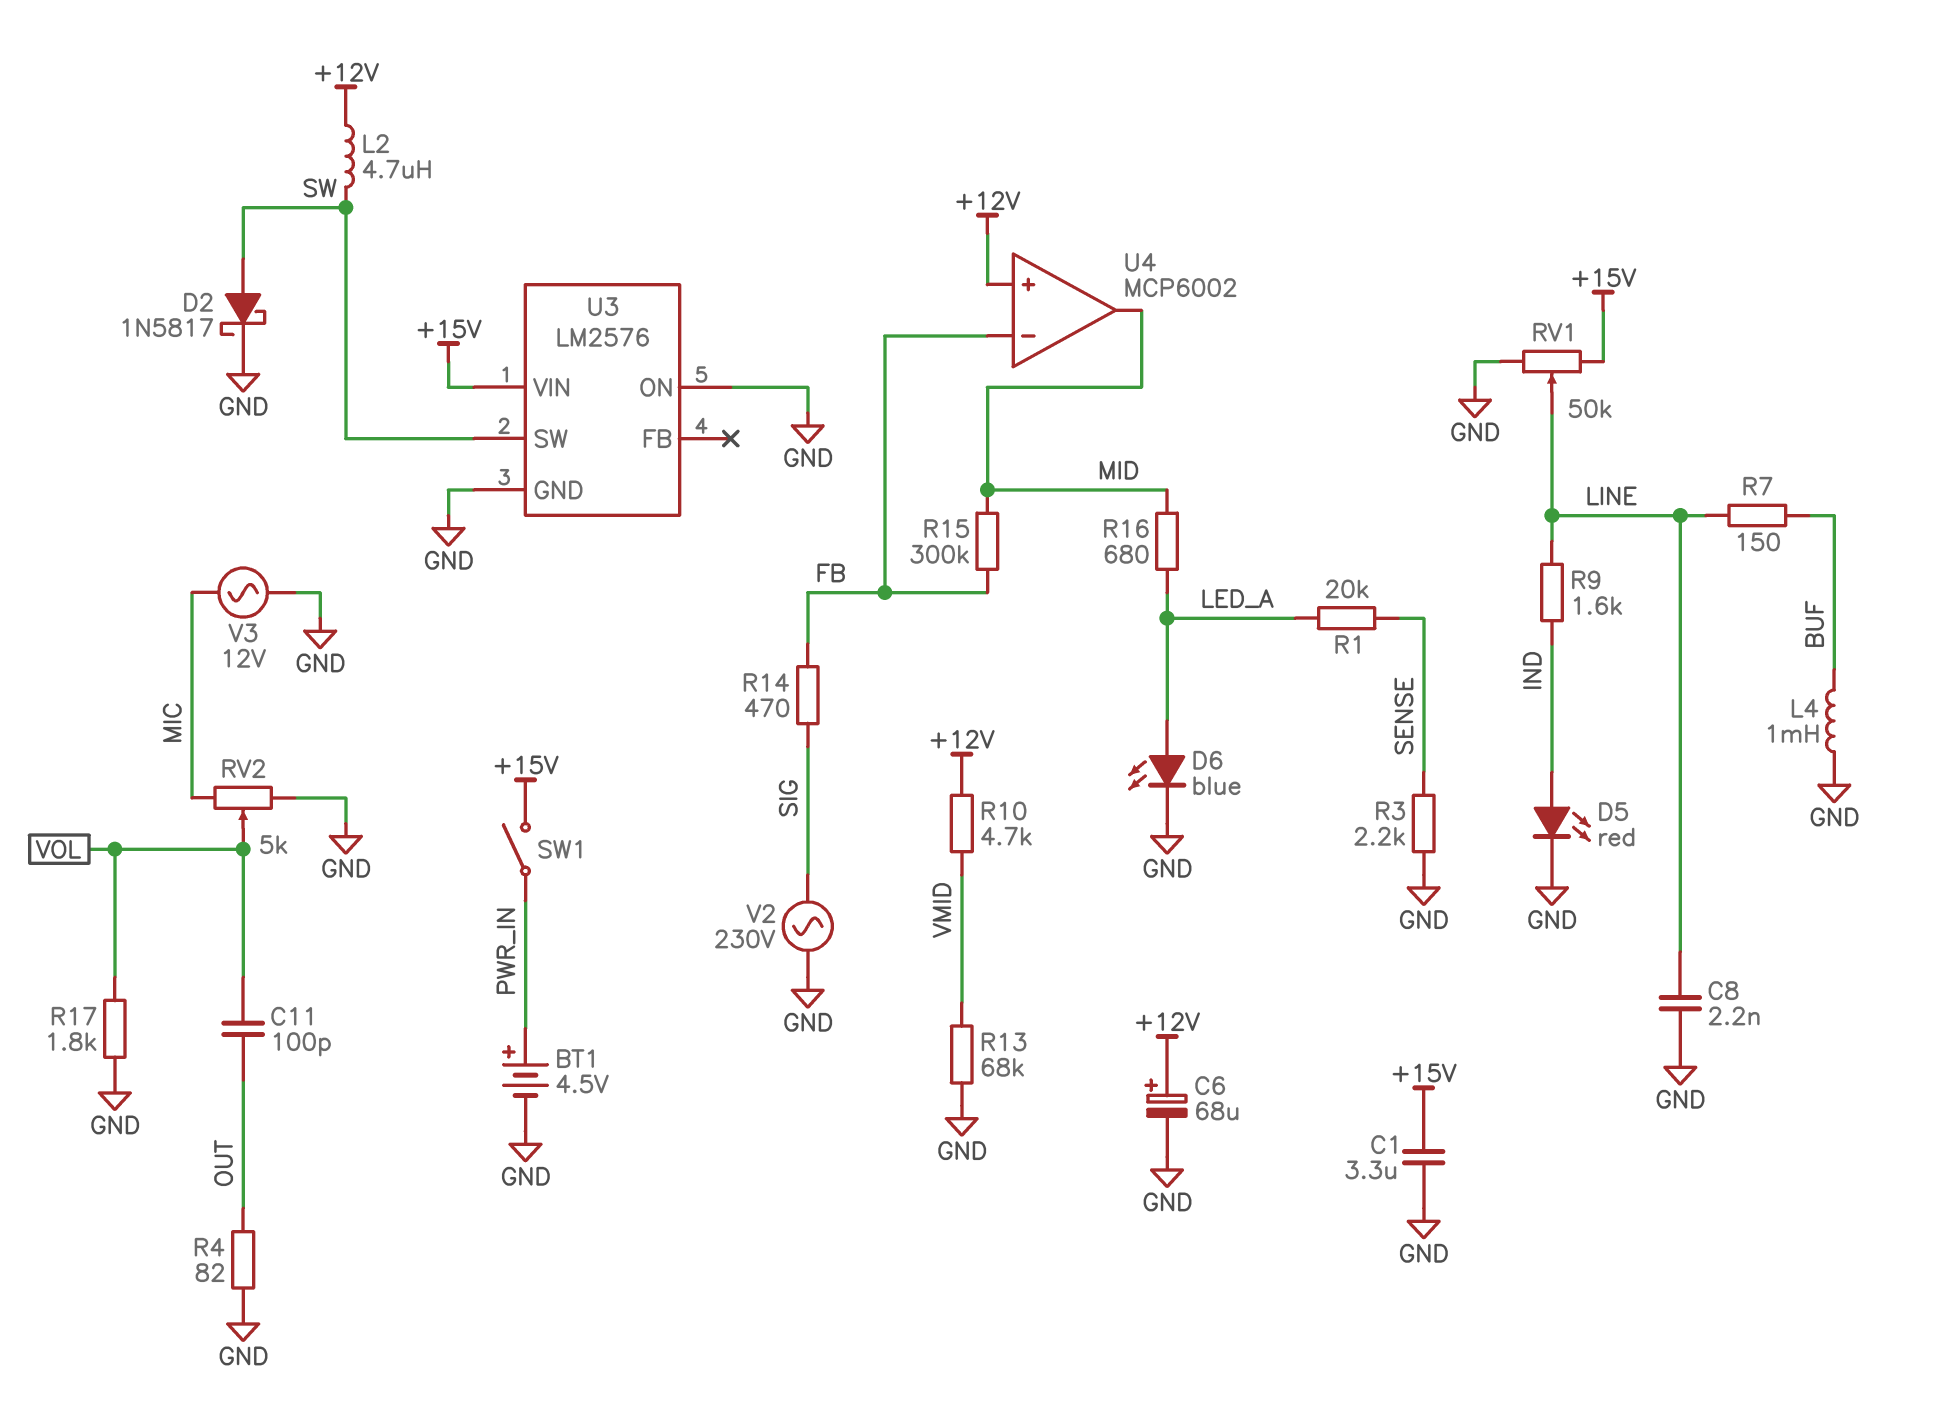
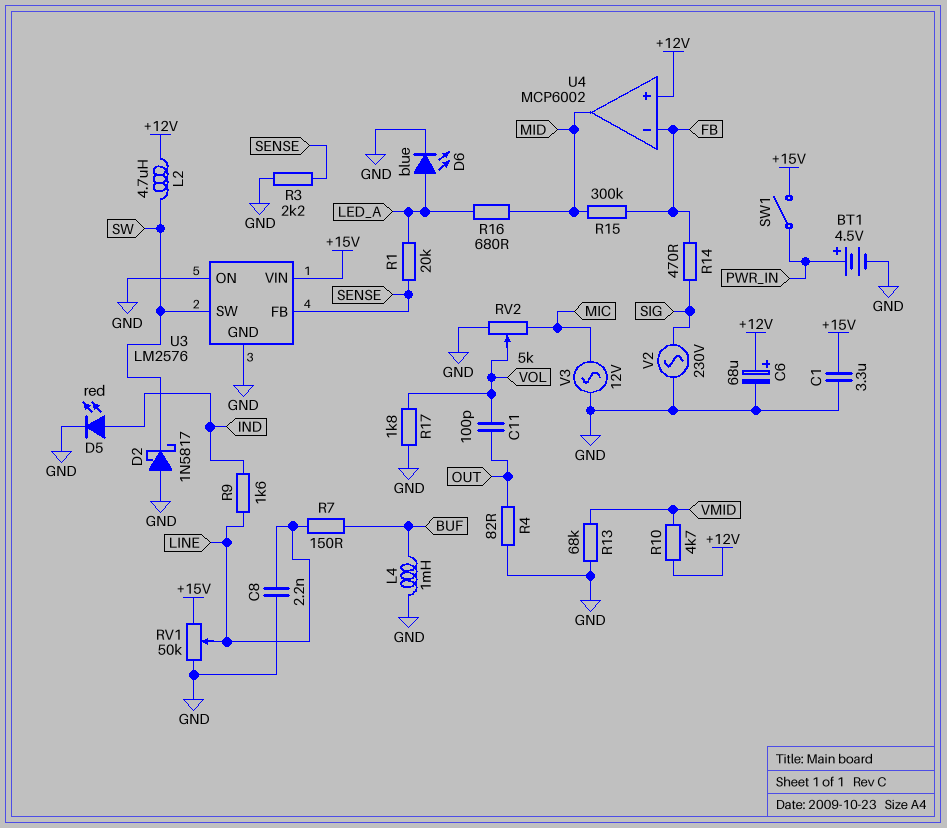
D2: schottky 1N5817 (A SW, K GND) -> schottky 1N5817 (A GND, K SW)
U3 pin FB: none -> SENSE

